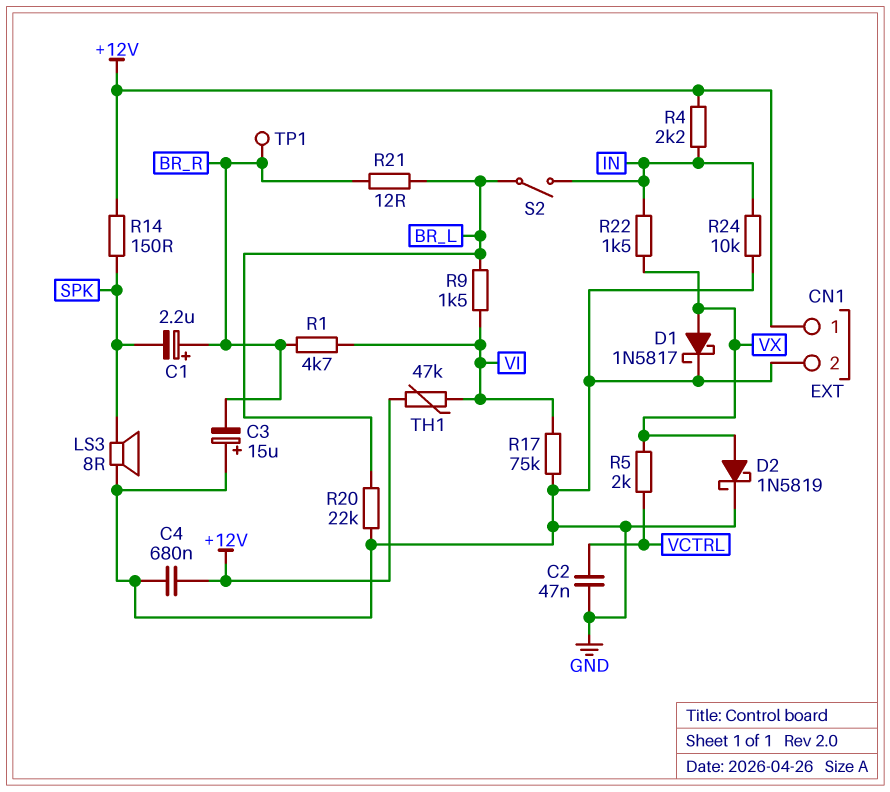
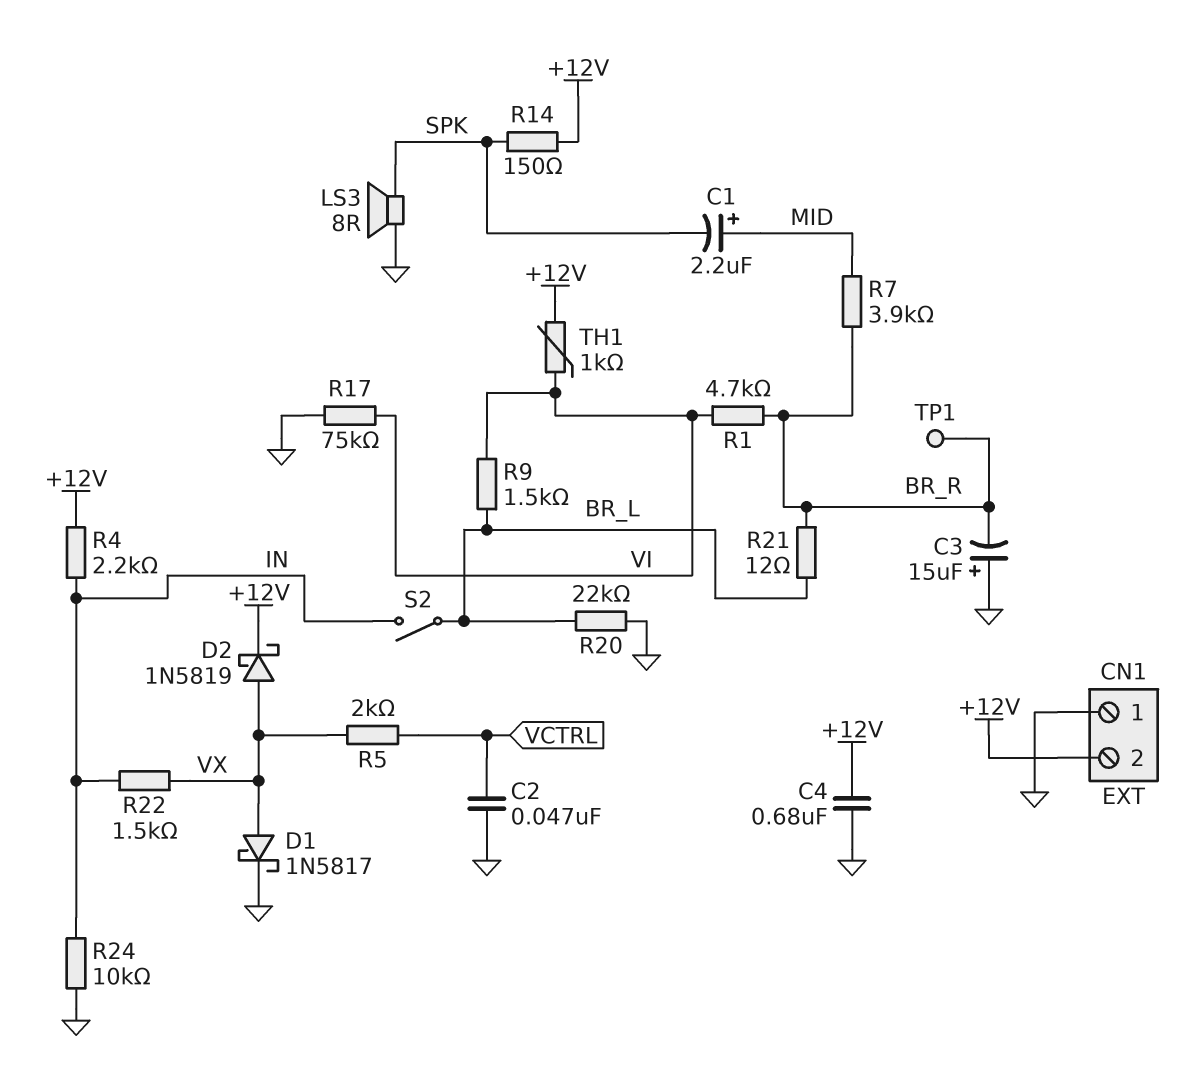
C1: 2.2uF (plus BR_R, minus SPK) -> 2.2uF (plus MID, minus SPK)
CN1 pin 1: +12V -> GND
CN1 pin 2: GND -> +12V
D2: schottky 1N5819 (A VX, K GND) -> schottky 1N5819 (A VX, K +12V)
R7: none -> 3.9k (BR_R, MID)
TH1: 47k (+12V, VI) -> 1k (+12V, VI)

